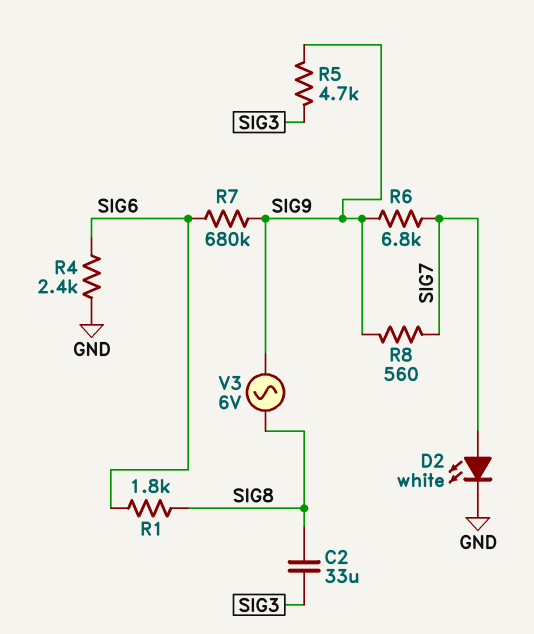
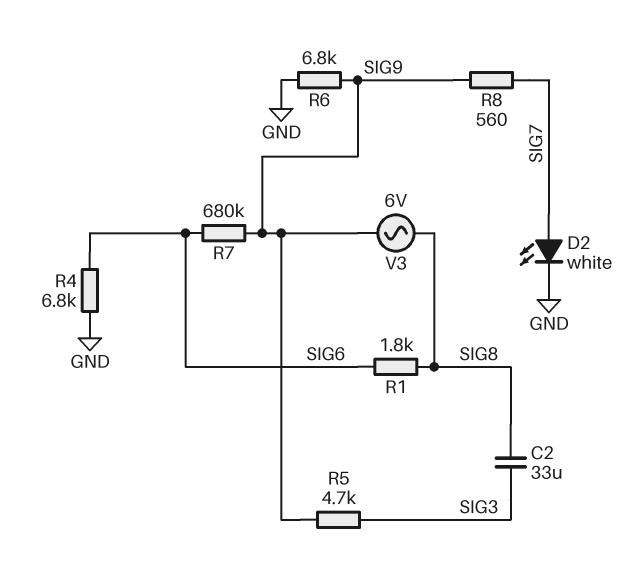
R4: 2.4k (GND, SIG6) -> 6.8k (GND, SIG6)
R6: 6.8k (SIG7, SIG9) -> 6.8k (GND, SIG9)

